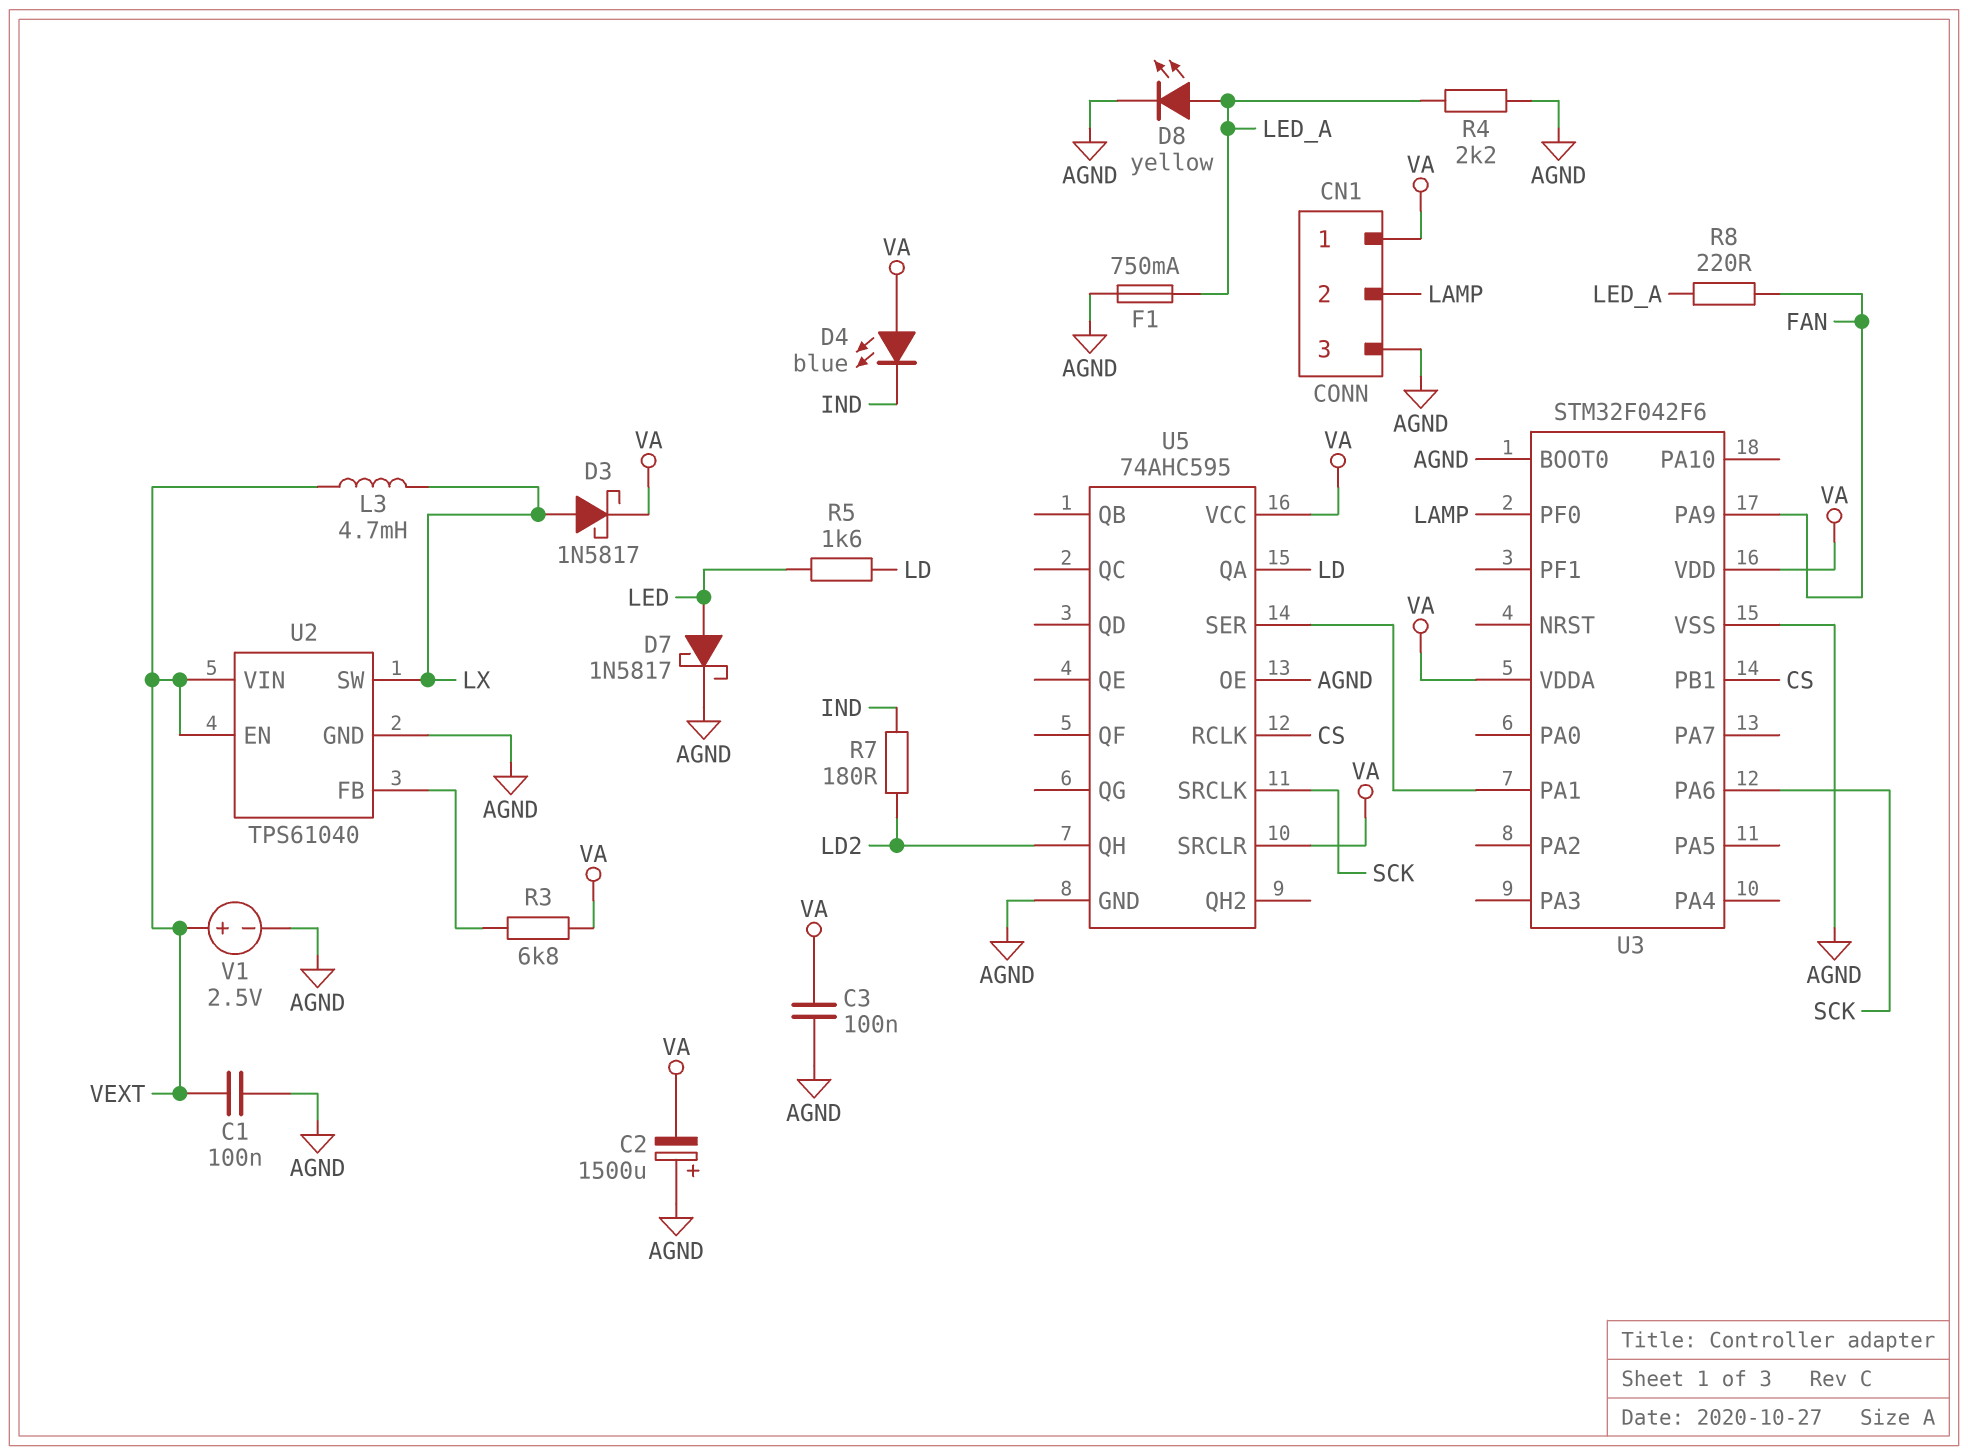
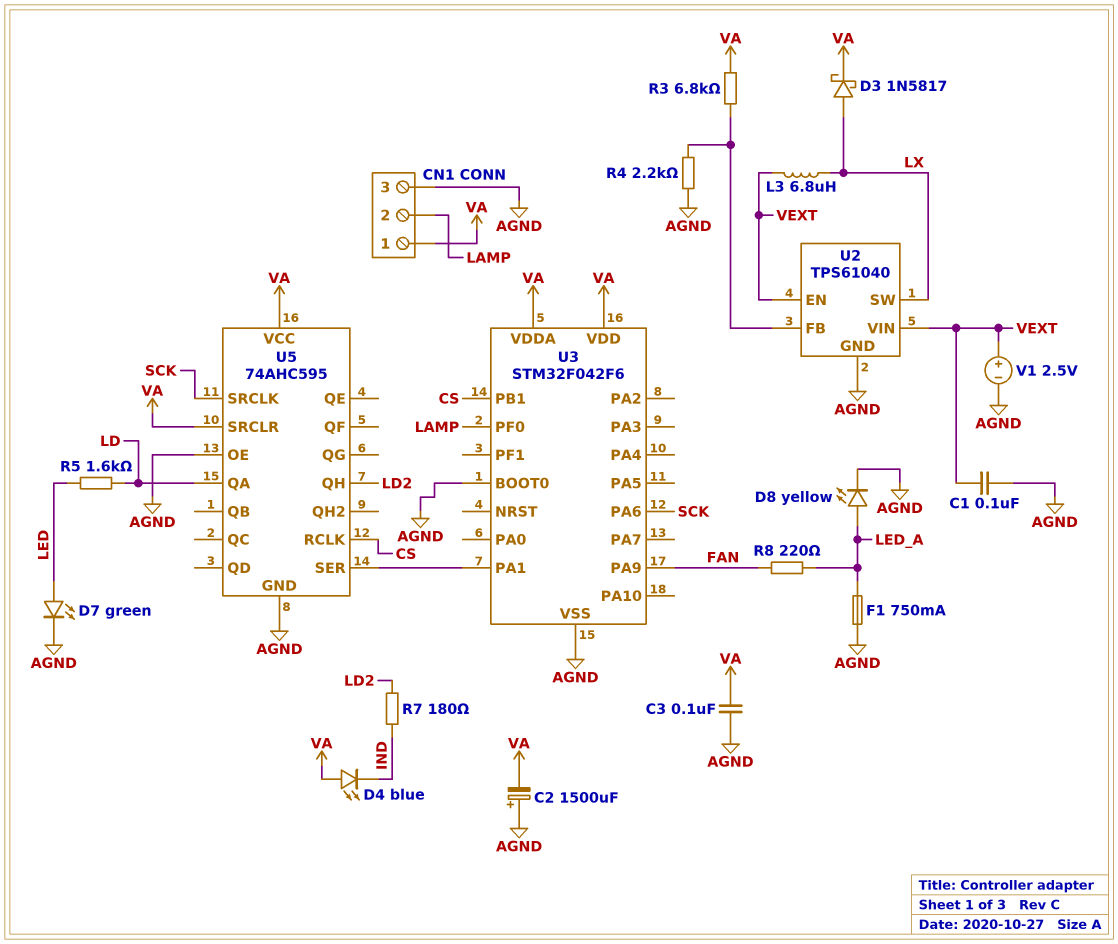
D7: schottky 1N5817 (A LED, K AGND) -> LED green (A LED, K AGND)
L3: 4.7mH (LX, VEXT) -> 6.8uH (LX, VEXT)
R4: 2.2k (AGND, LED_A) -> 2.2k (AGND, U2/FB)

